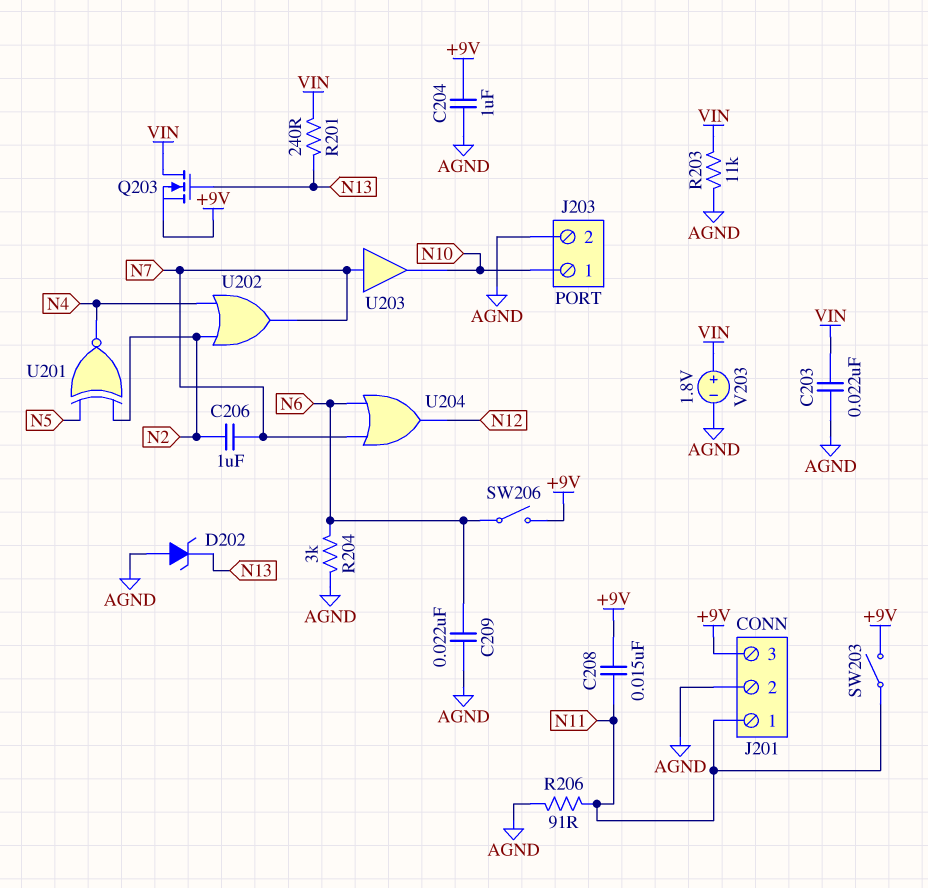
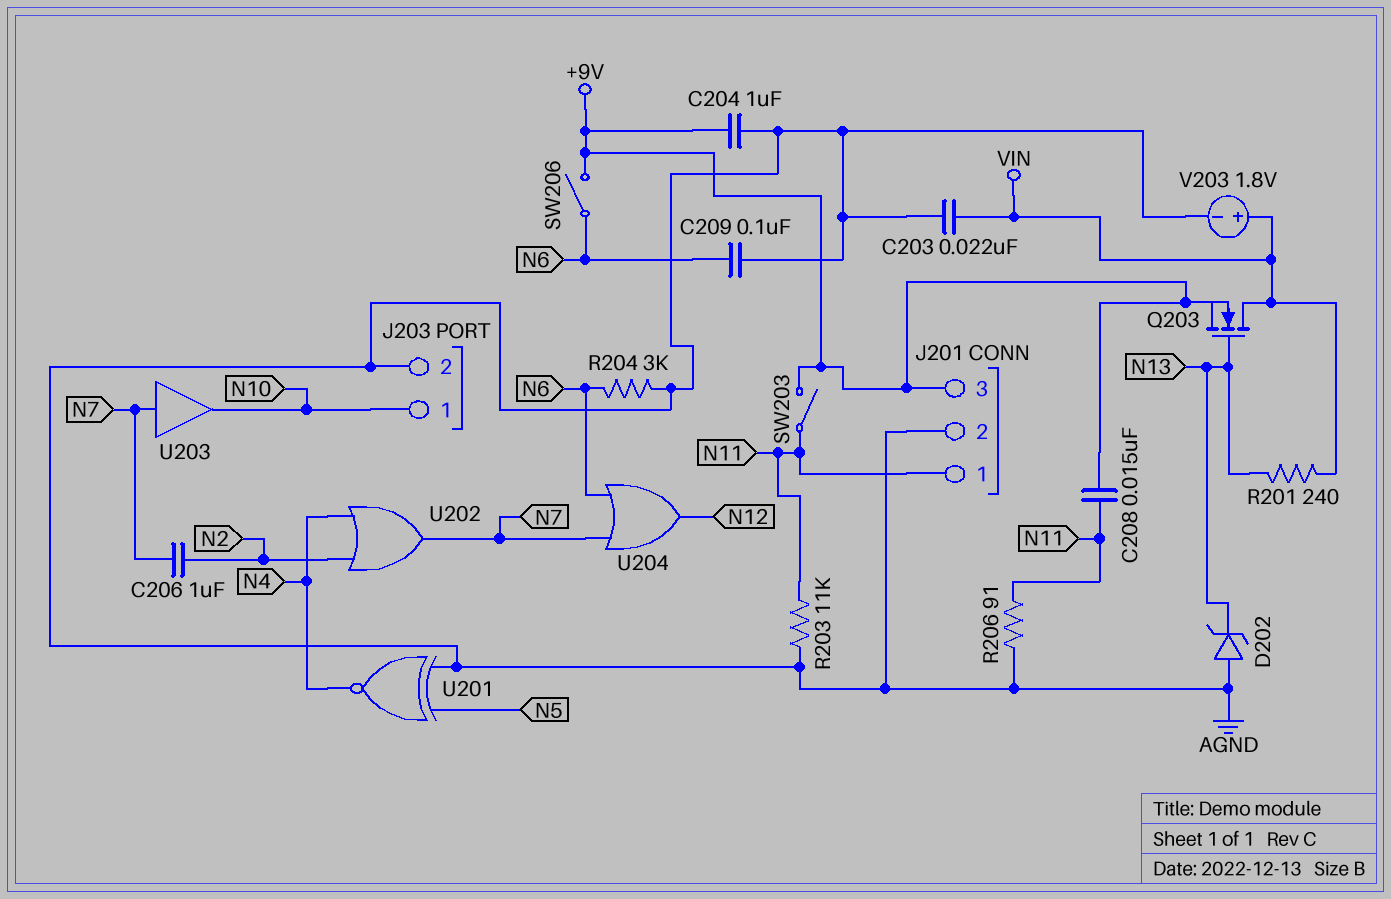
C209: 22nF (AGND, N6) -> 100nF (AGND, N6)
R203: 11k (AGND, VIN) -> 11k (AGND, N11)
U201: XNOR (in N2, in N5, out N4) -> XNOR (in AGND, in N5, out N4)

